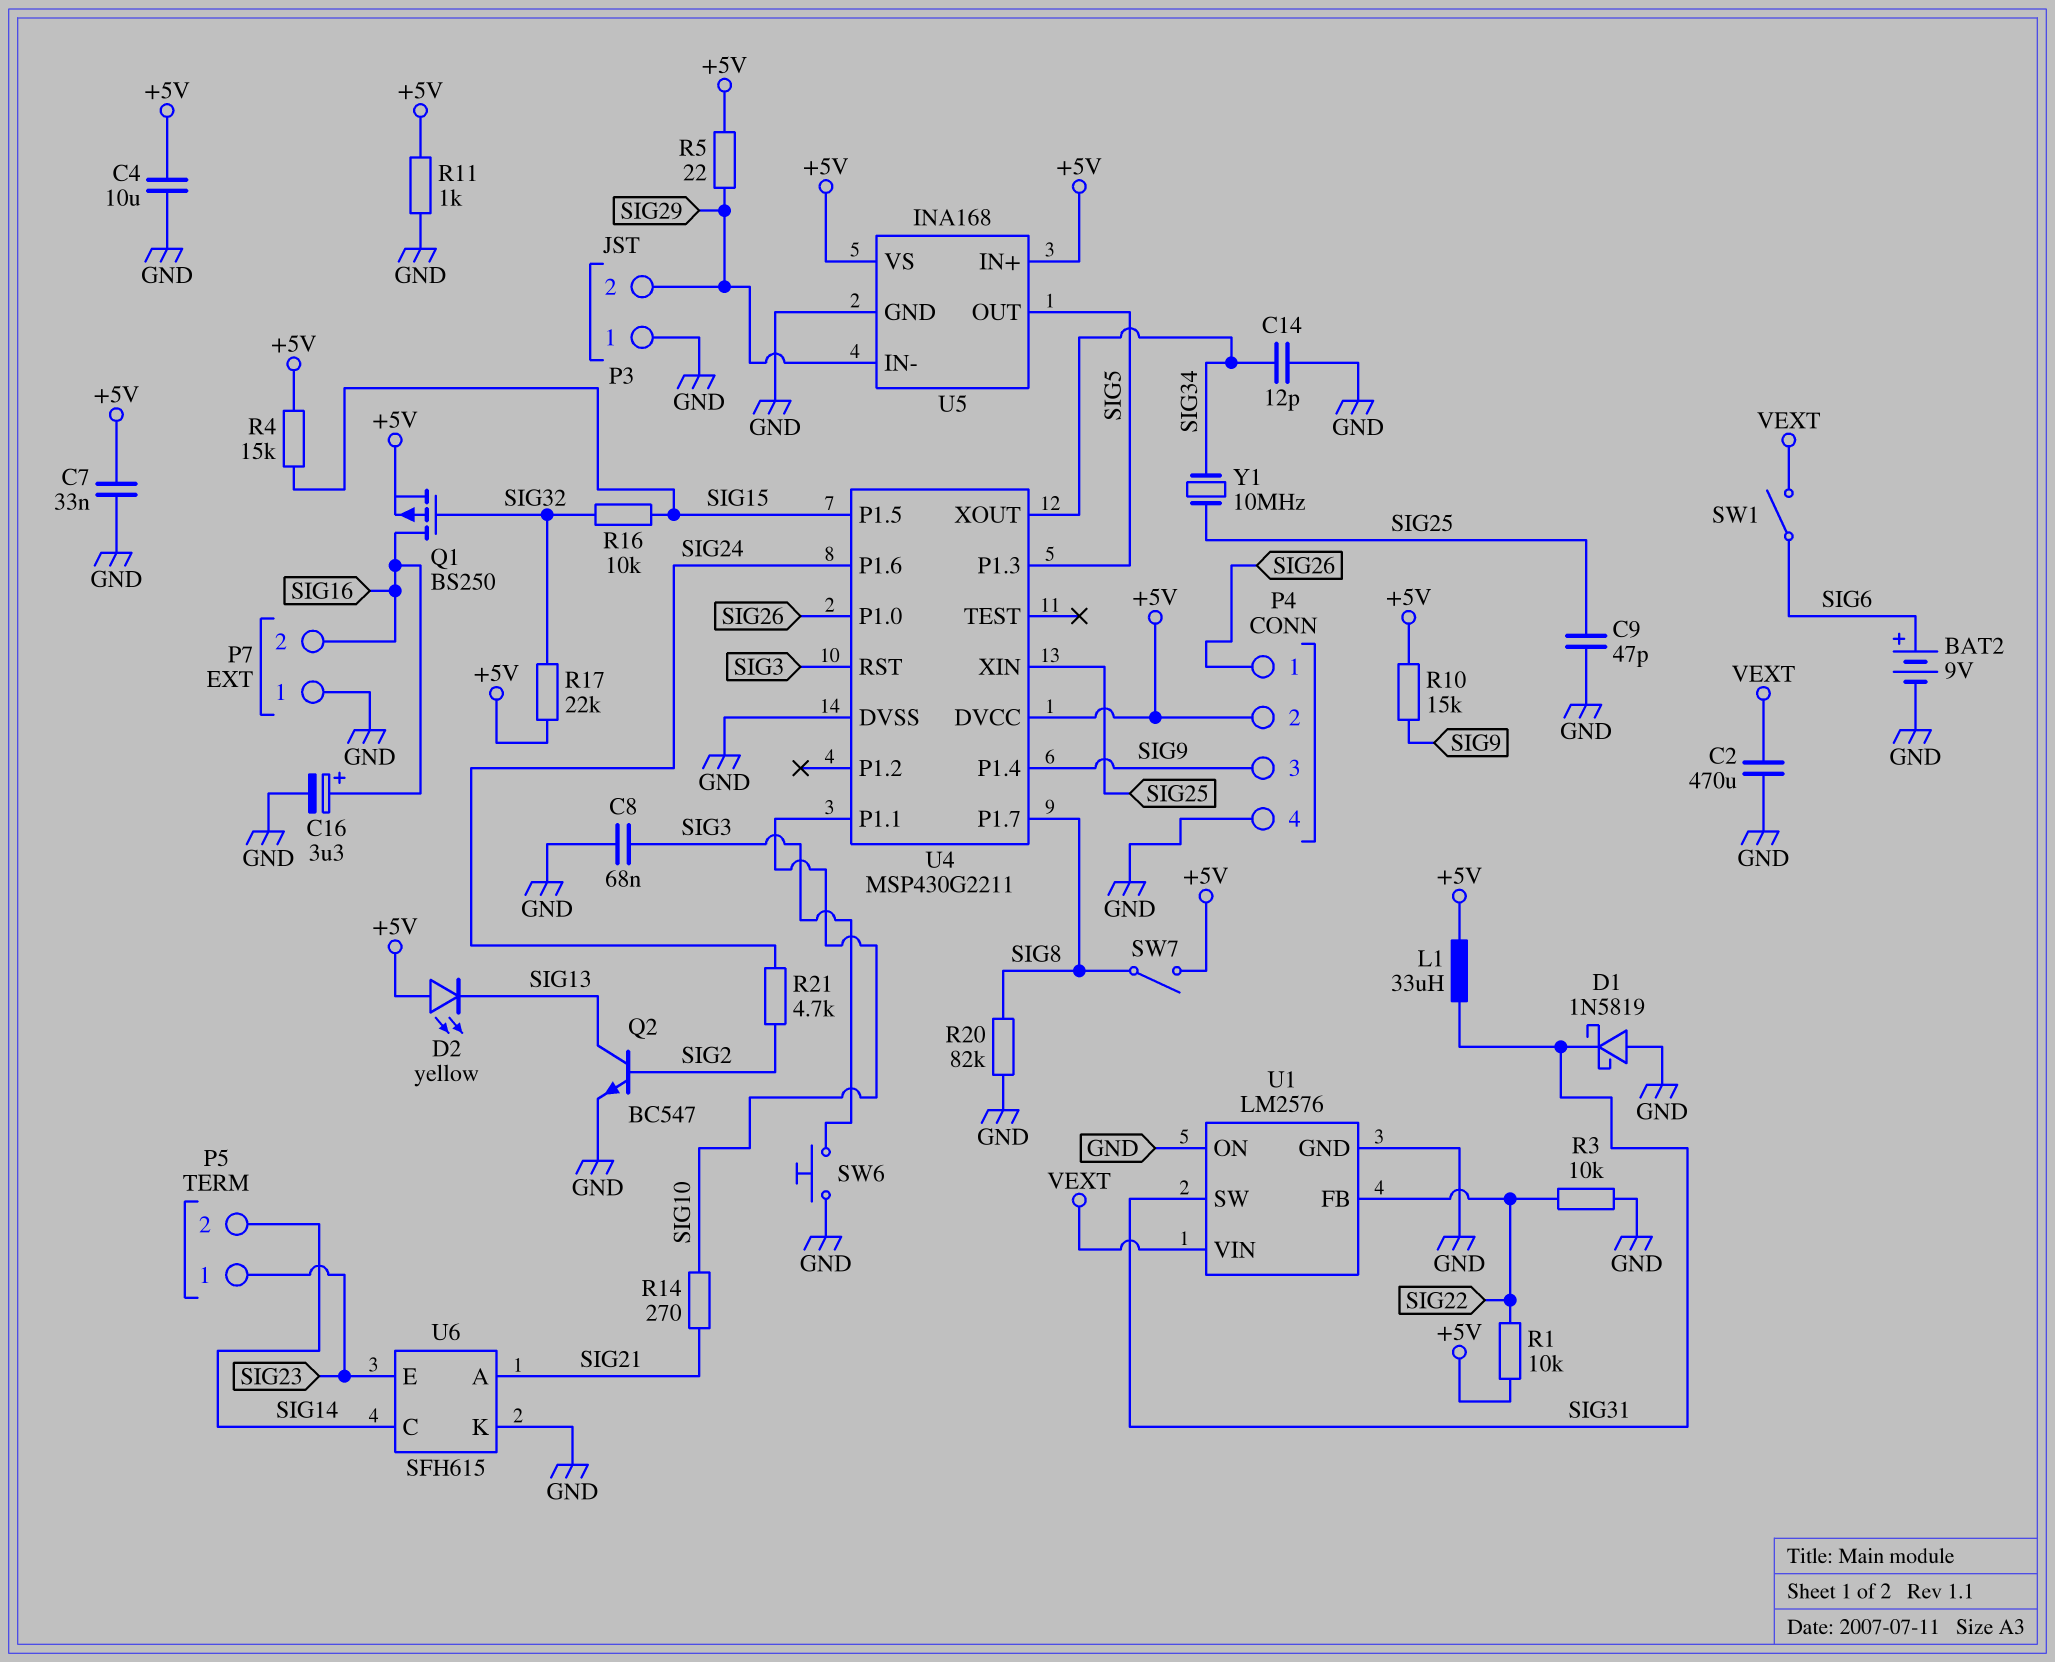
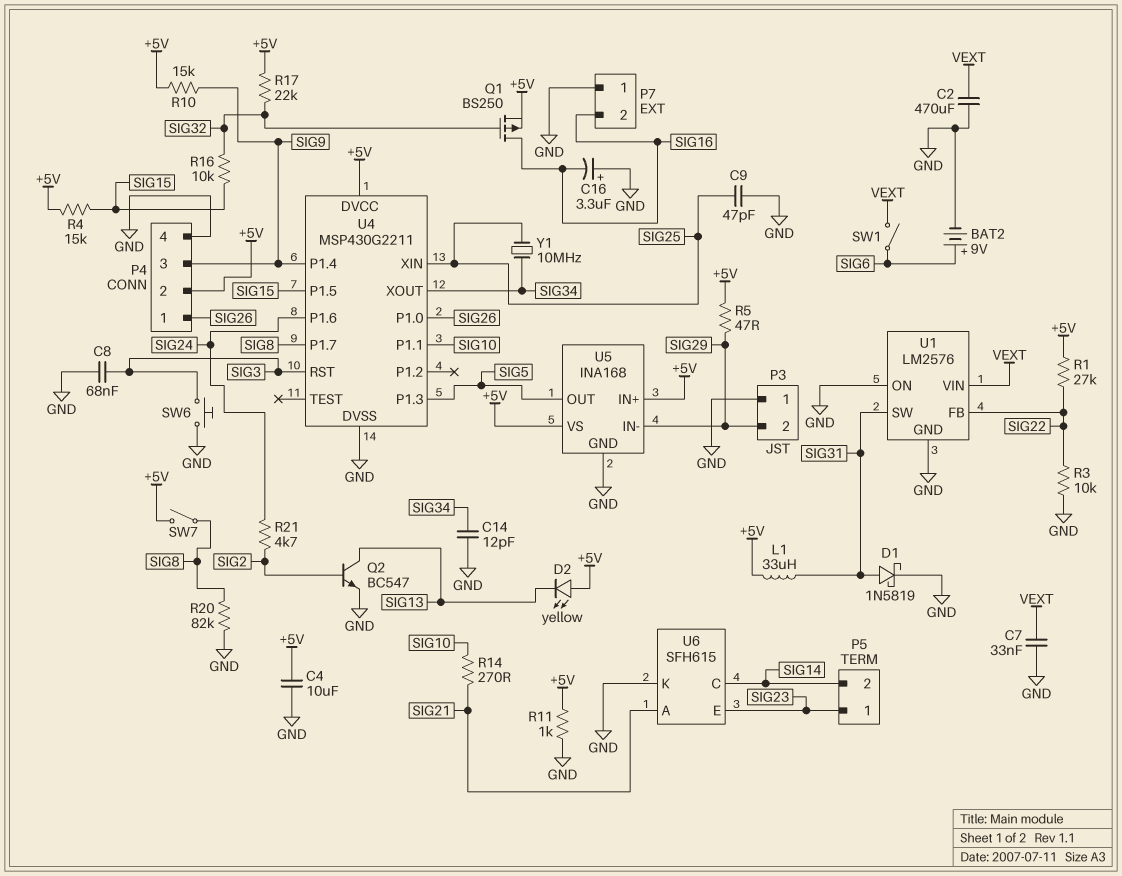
C7: 33nF (+5V, GND) -> 33nF (GND, VEXT)
C16: 3.3uF (plus SIG16, minus GND) -> 3.3uF (plus GND, minus SIG16)
D1: schottky 1N5819 (A GND, K SIG31) -> schottky 1N5819 (A SIG31, K GND)
R1: 10k (+5V, SIG22) -> 27k (+5V, SIG22)
R5: 22 (+5V, SIG29) -> 47 (+5V, SIG29)

